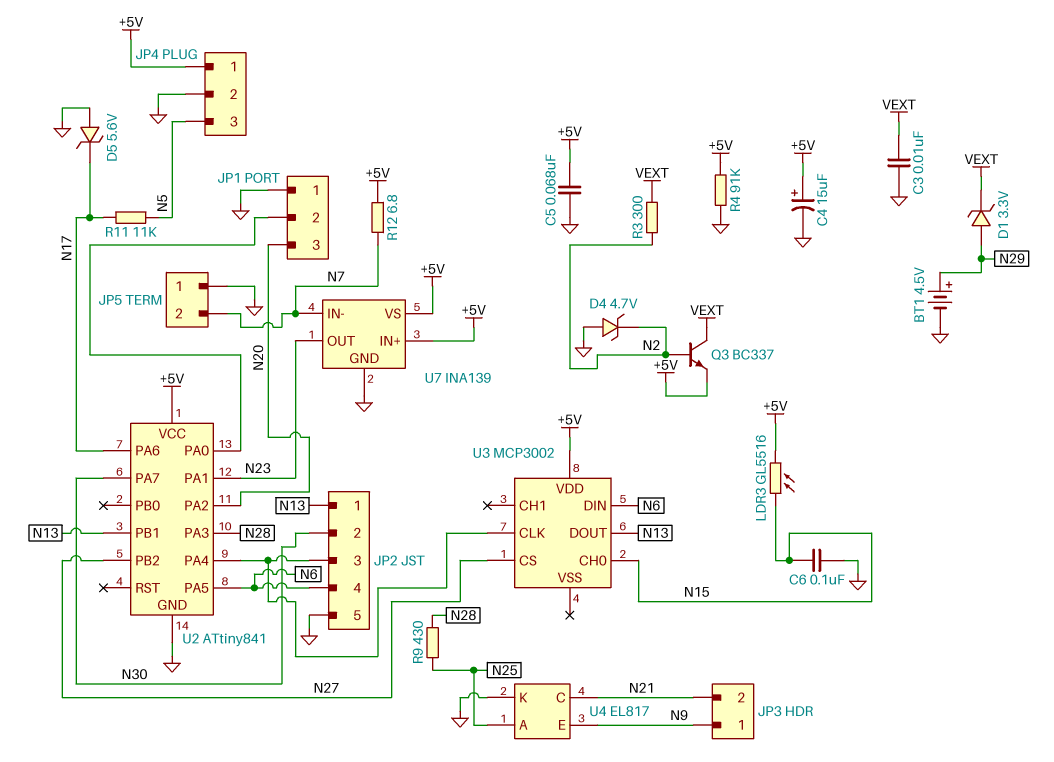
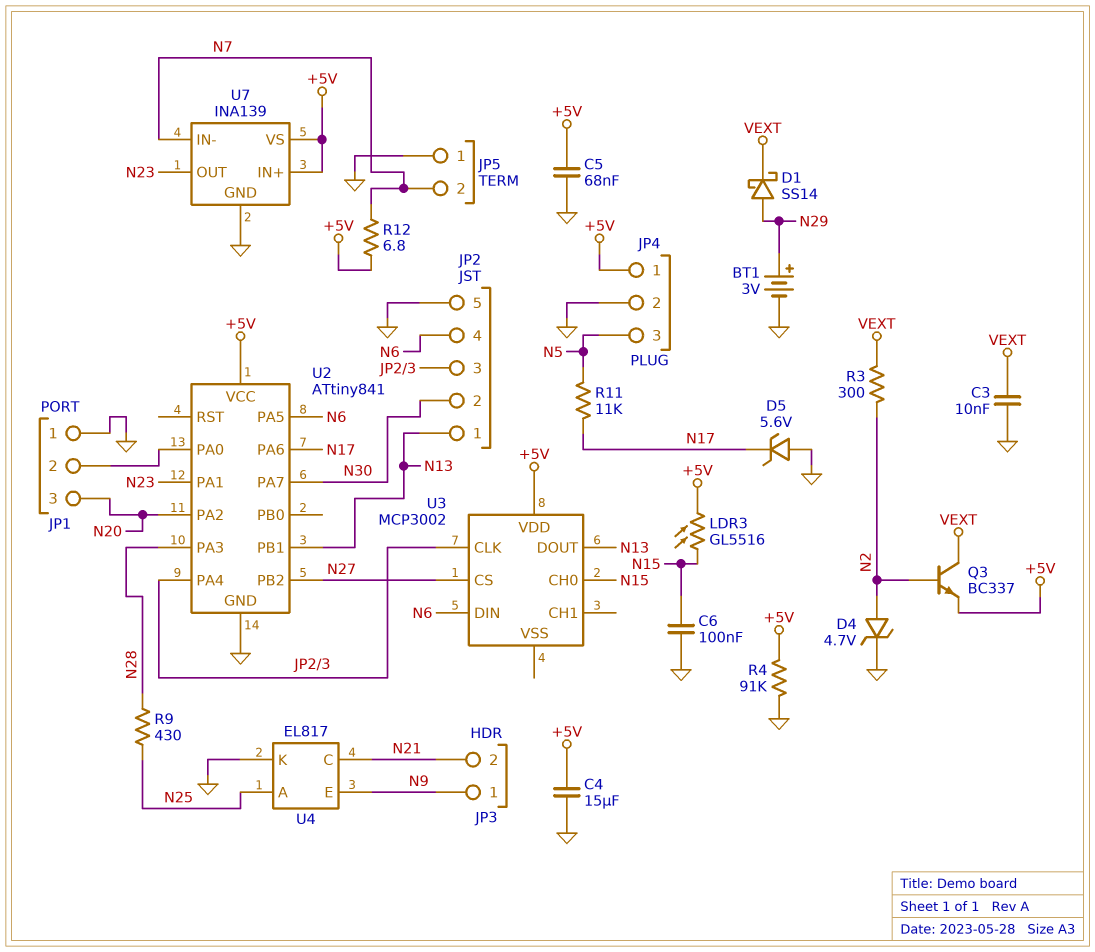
BT1: 4.5V (plus N29, minus GND) -> 3V (plus N29, minus GND)
C4: 15uF (plus +5V, minus GND) -> 15uF (+5V, GND)
D1: zener 3.3V (A N29, K VEXT) -> schottky SS14 (A N29, K VEXT)
D4: zener 4.7V (A GND, K N2) -> zener 4.7V (A N2, K GND)

